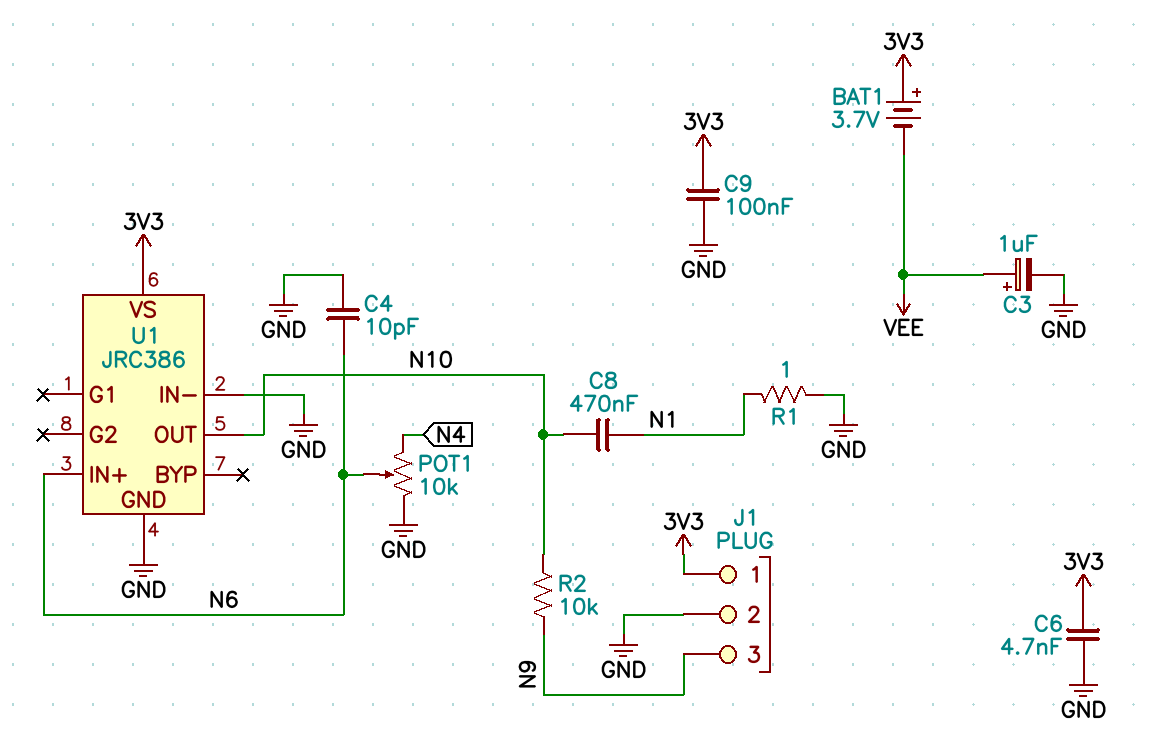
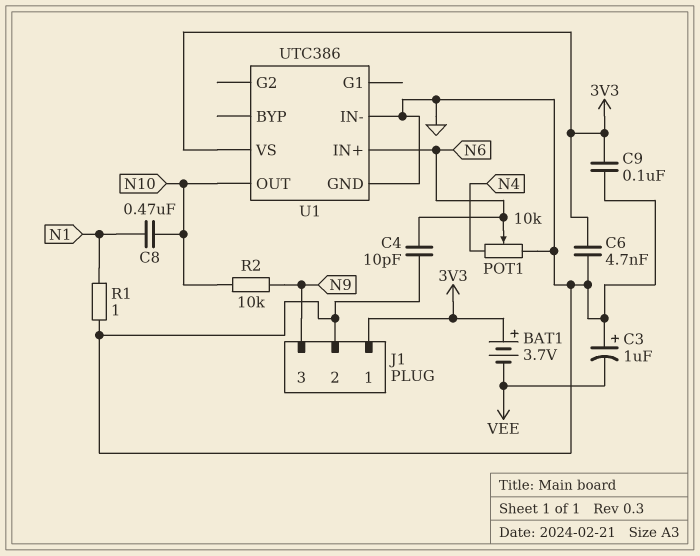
C3: 1uF (plus VEE, minus GND) -> 1uF (plus GND, minus VEE)
U1: JRC386 -> UTC386

